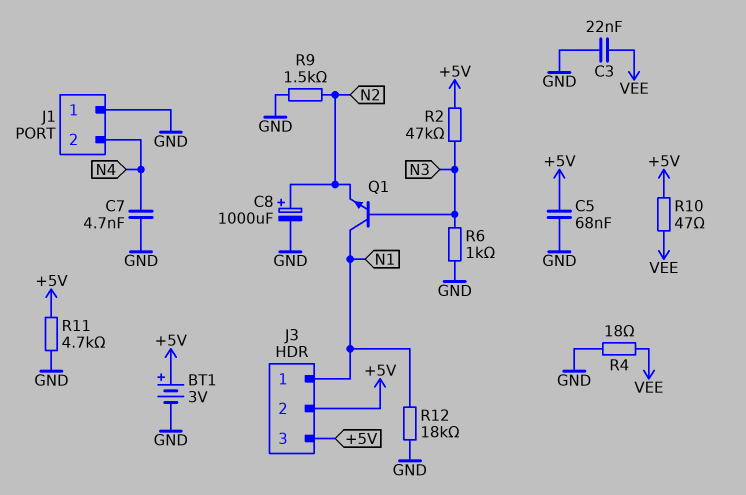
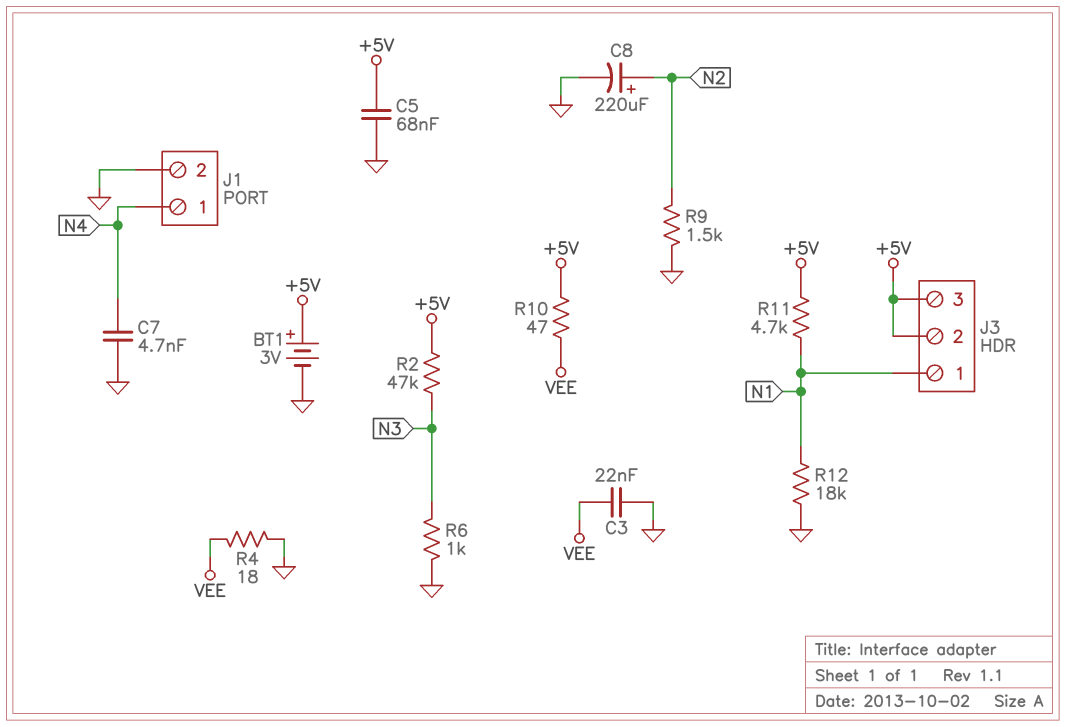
C8: 1000uF (plus N2, minus GND) -> 220uF (plus N2, minus GND)
J1 pin 1: GND -> N4
J1 pin 2: N4 -> GND
Q1: NPN (B N3, C N1, E N2) -> none
R11: 4.7k (+5V, GND) -> 4.7k (+5V, N1)

